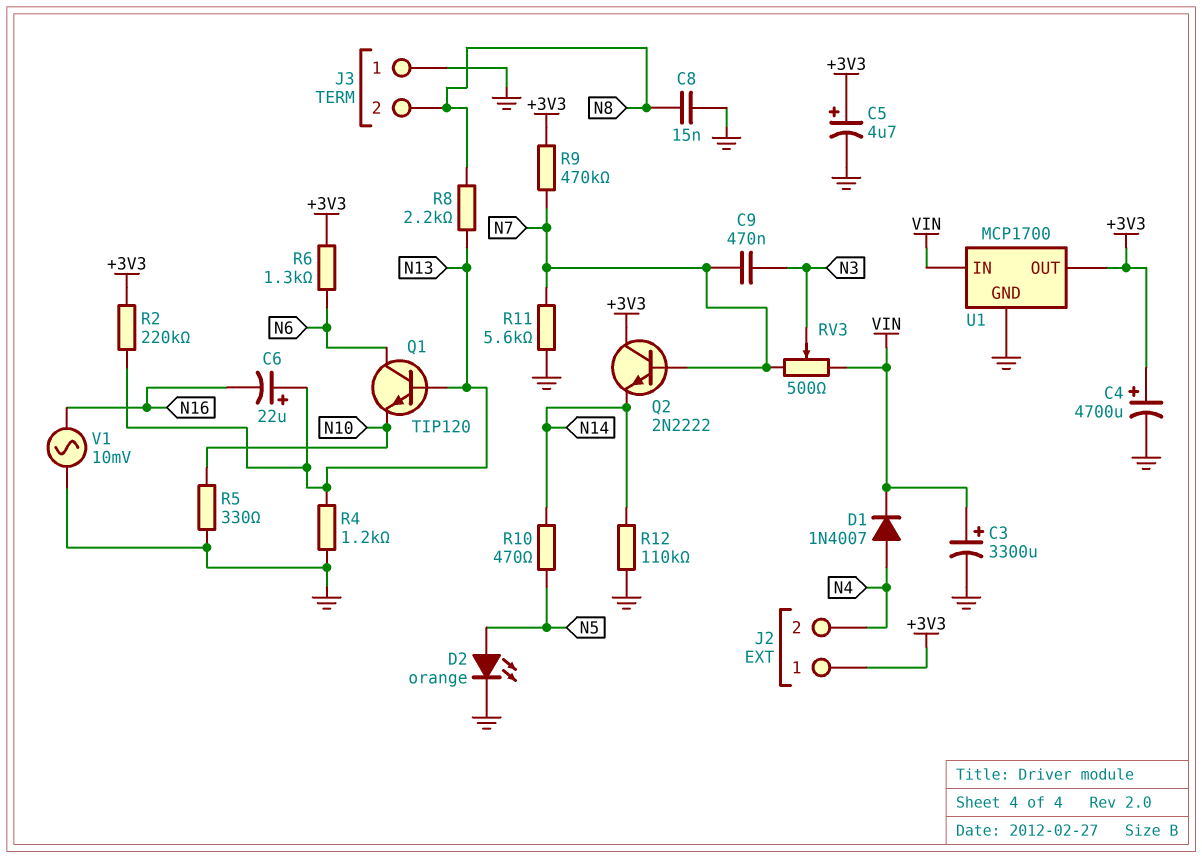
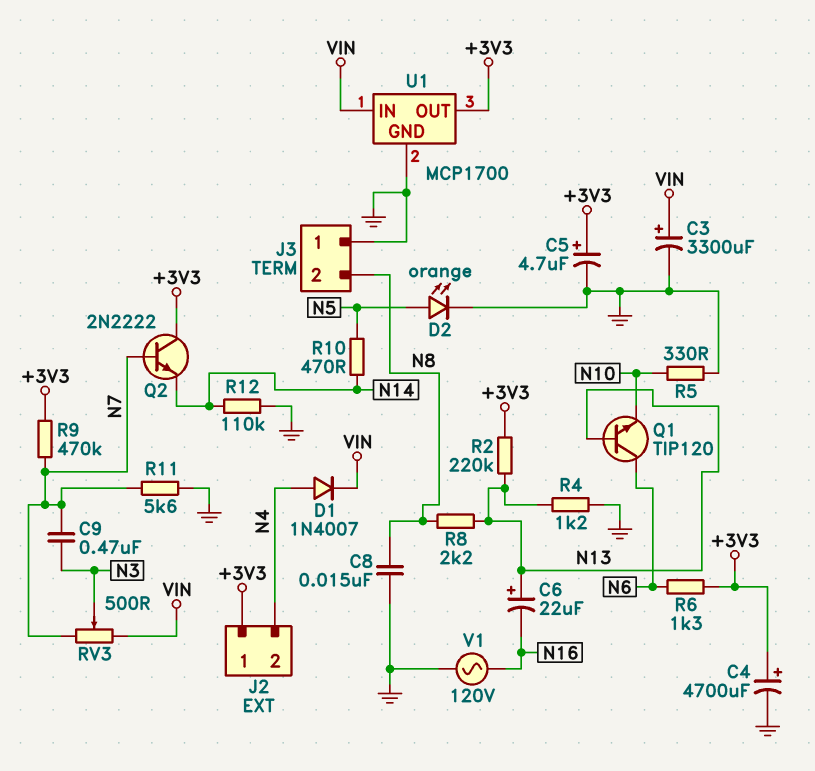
V1: AC 10mV (GND, N16) -> AC 120V (GND, N16)

